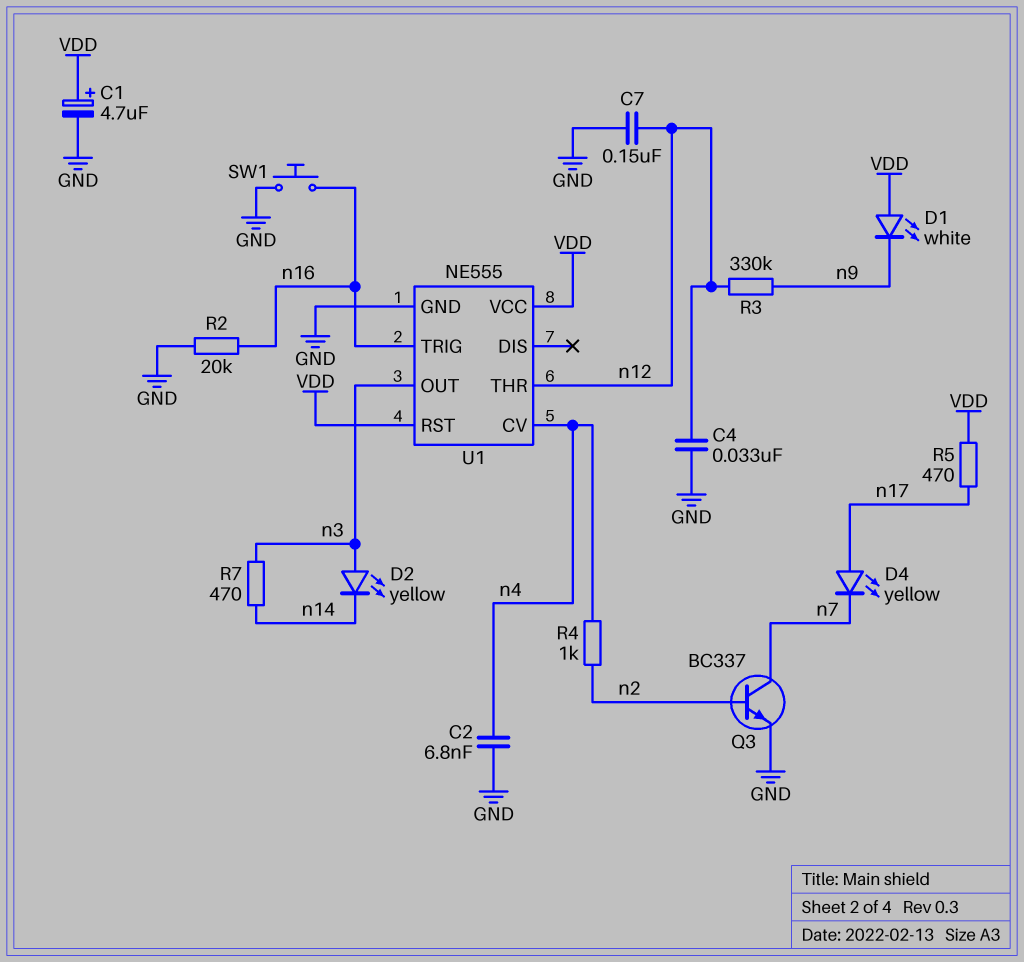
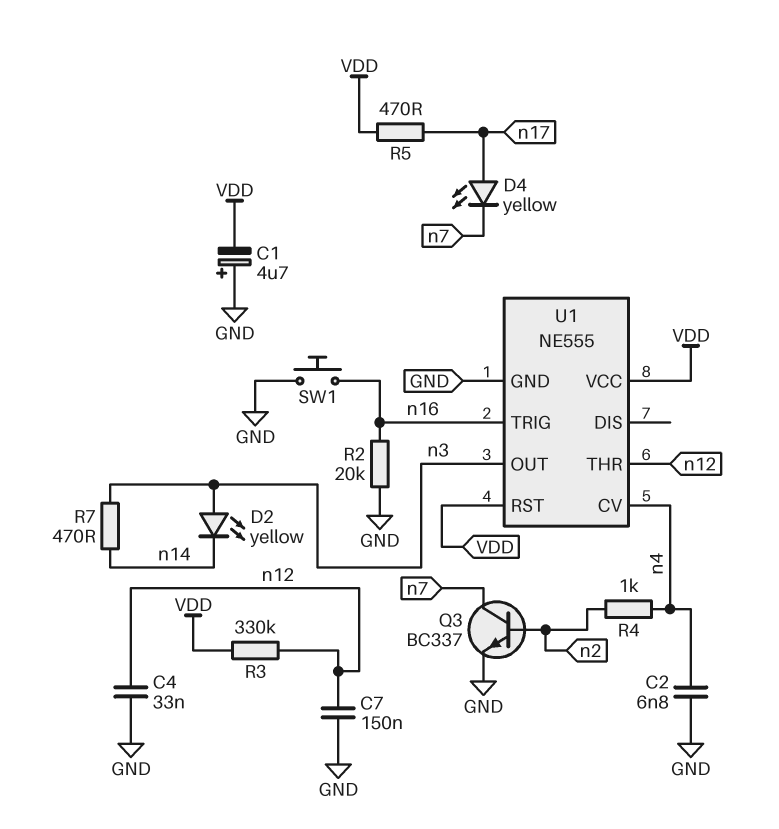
C1: 4.7uF (plus VDD, minus GND) -> 4.7uF (plus GND, minus VDD)
D1: LED white (A VDD, K n9) -> none
R3: 330k (n9, n12) -> 330k (VDD, n12)

